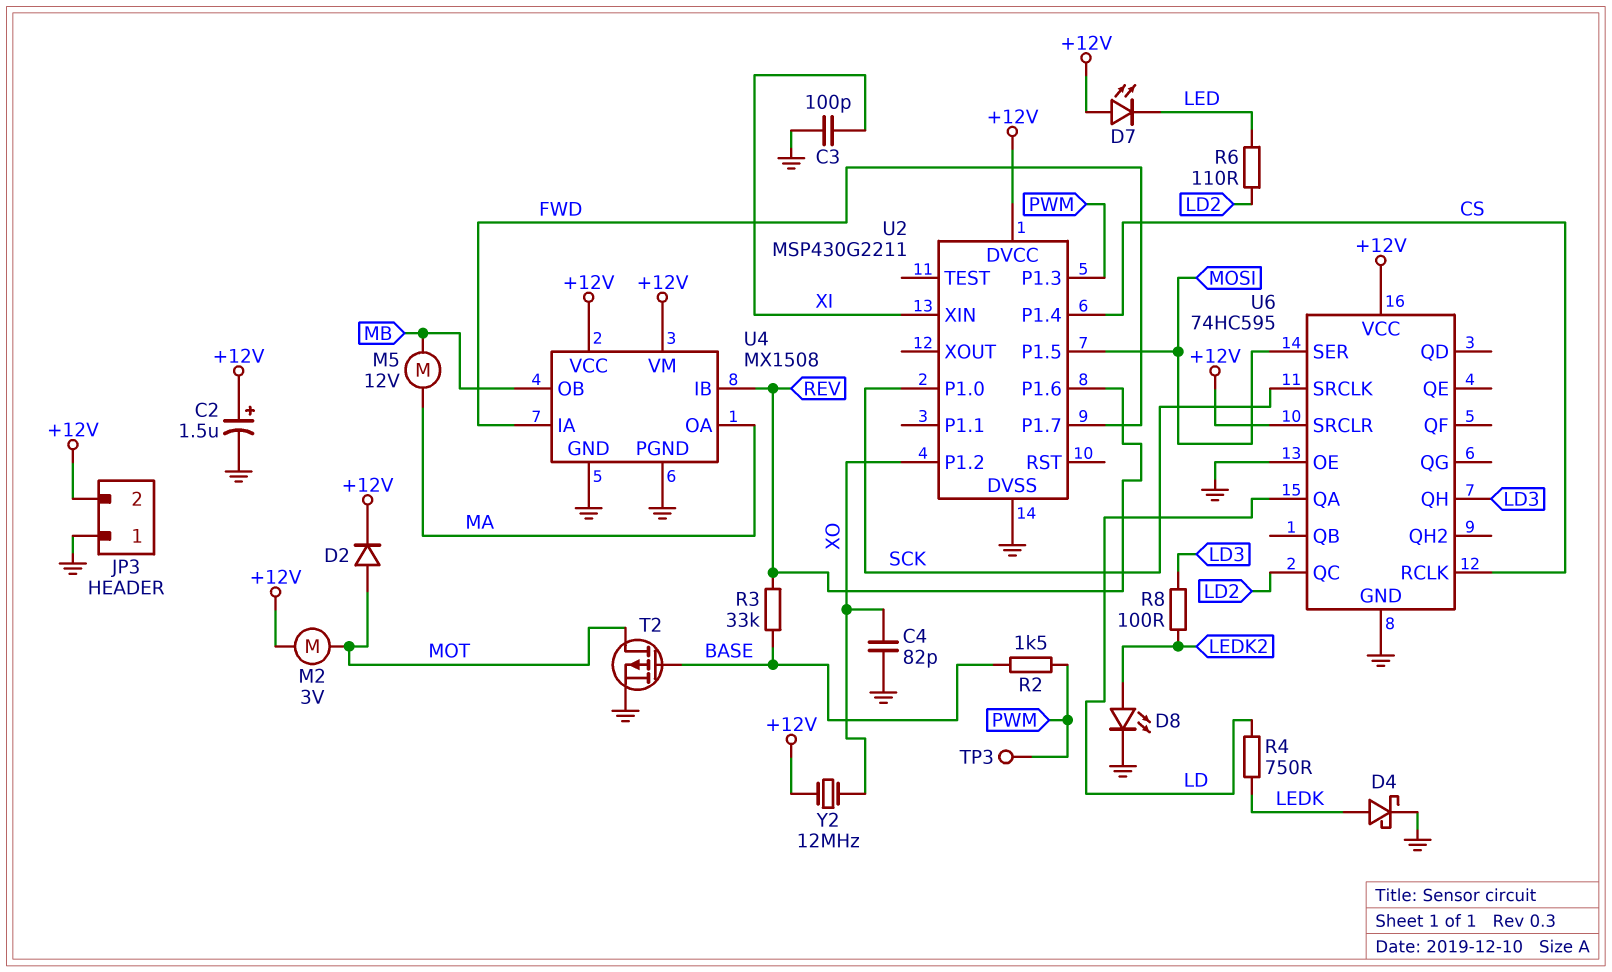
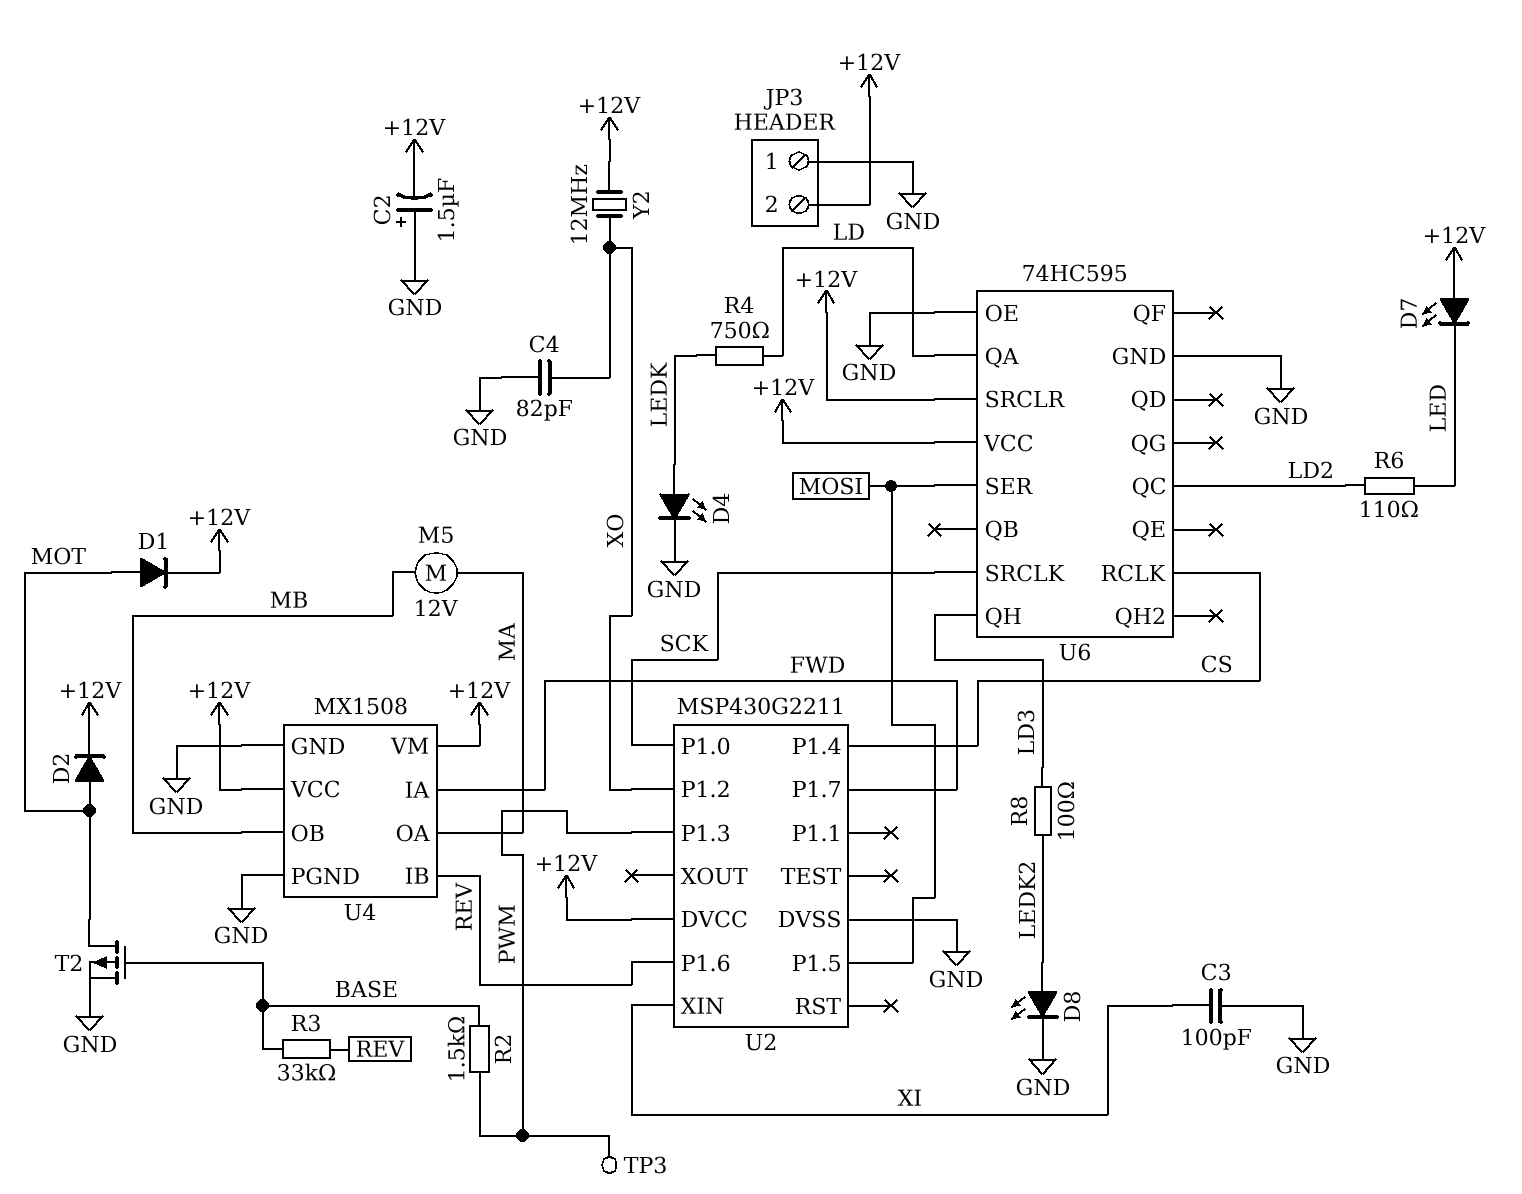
C2: 1.5uF (plus +12V, minus GND) -> 1.5uF (plus GND, minus +12V)
D1: none -> diode (A MOT, K +12V)
D4: schottky (A LEDK, K GND) -> LED (A LEDK, K GND)
M2: motor 3V (+12V, MOT) -> none

